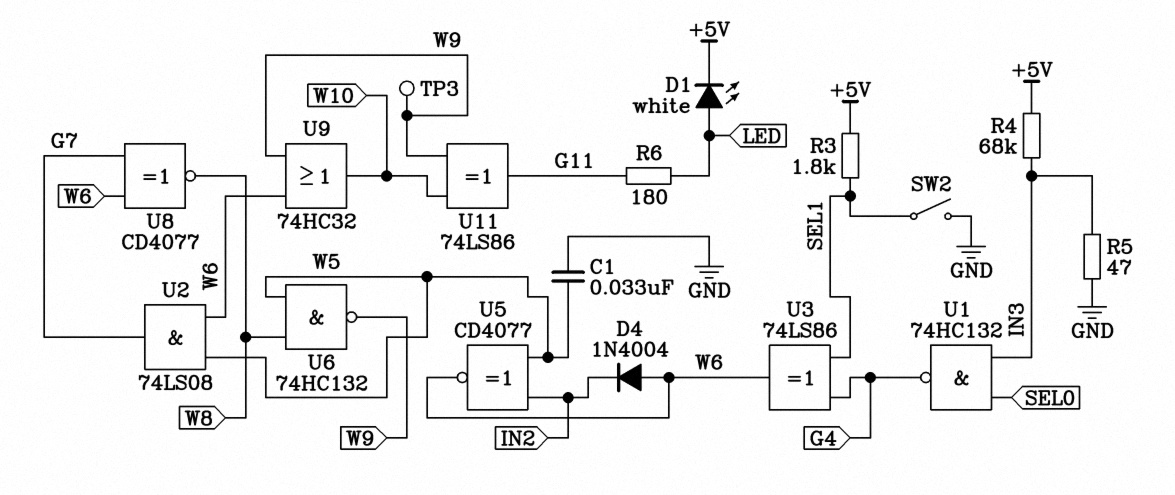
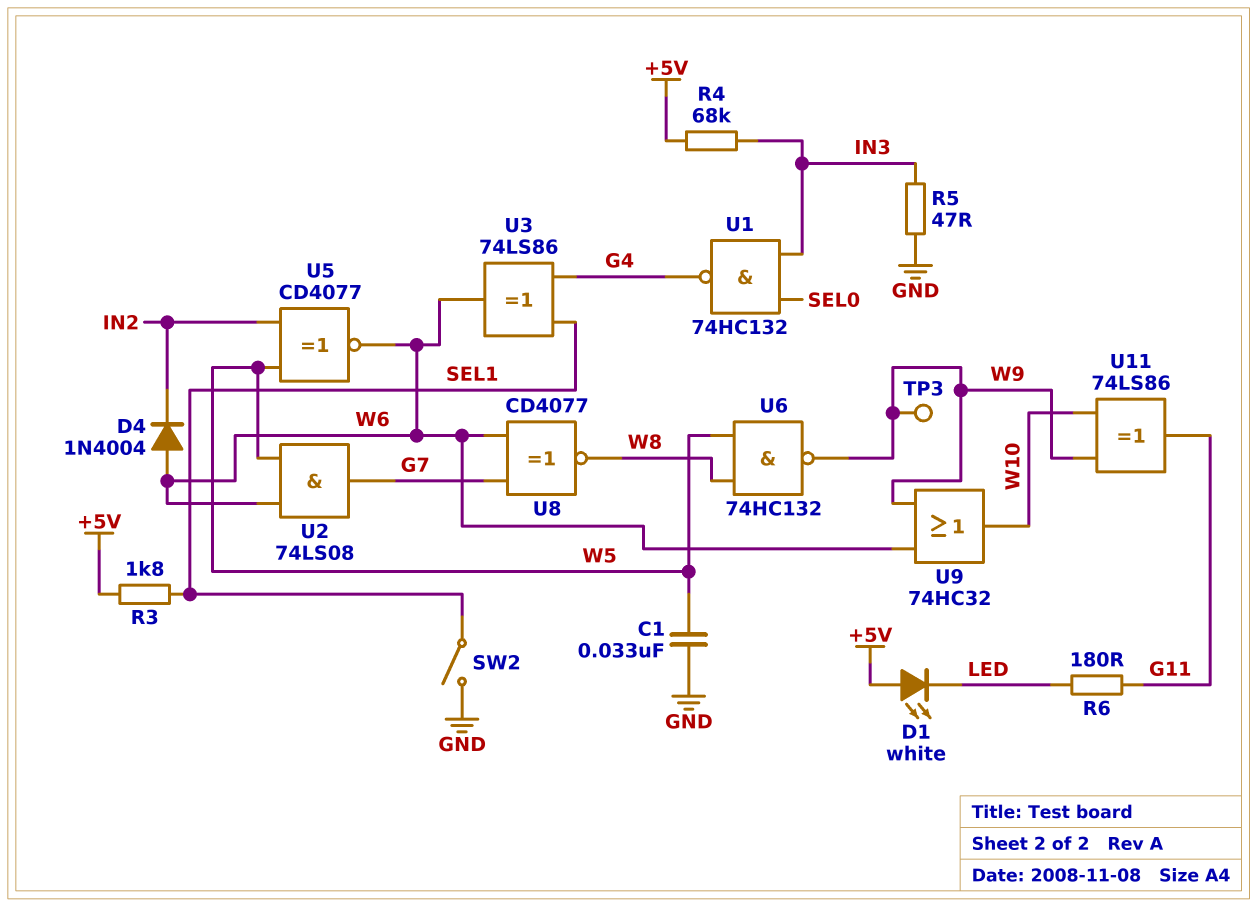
D1: LED white (A LED, K +5V) -> LED white (A +5V, K LED)

